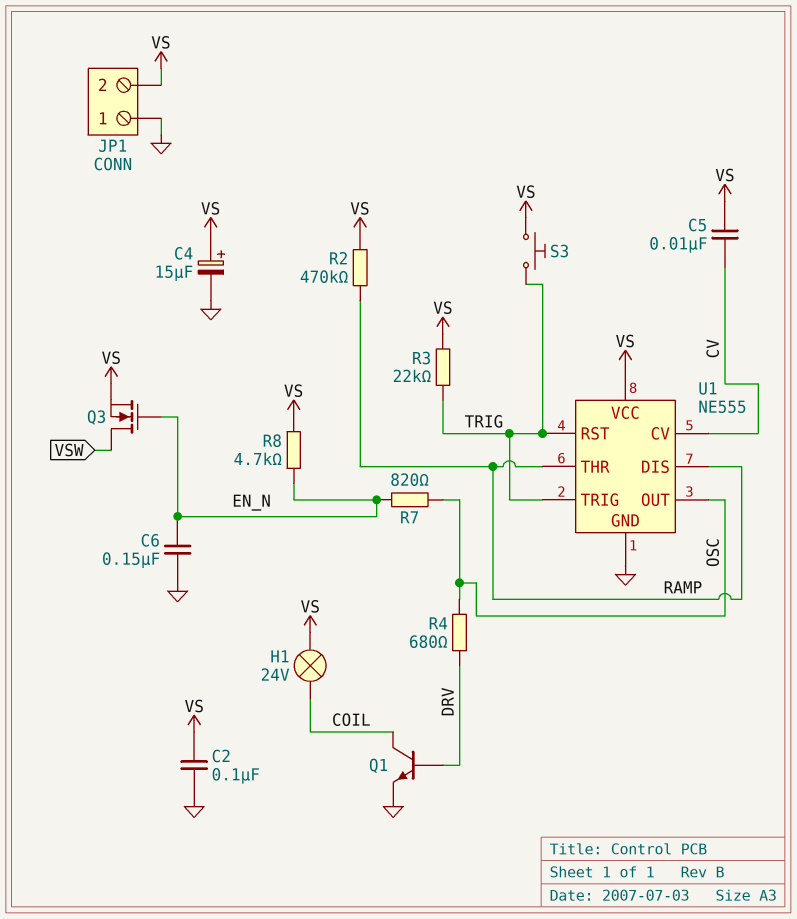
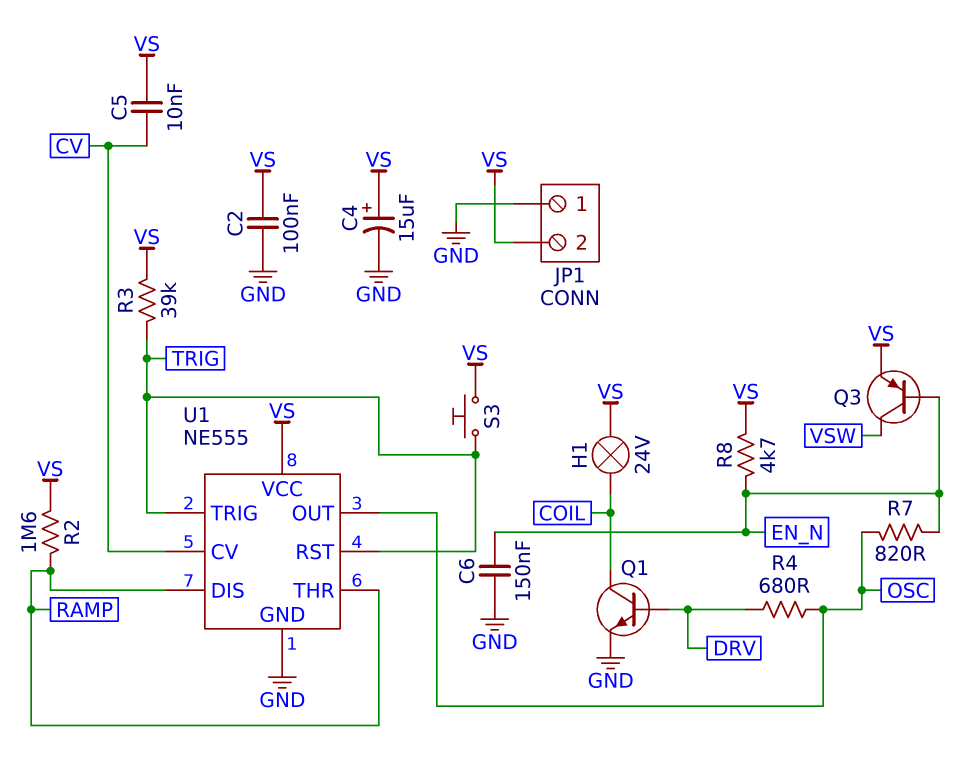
Q3: NMOS (G EN_N, D VSW, S VS) -> PNP (B EN_N, C VSW, E VS)
R2: 470k (RAMP, VS) -> 1.6M (RAMP, VS)
R3: 22k (TRIG, VS) -> 39k (TRIG, VS)

